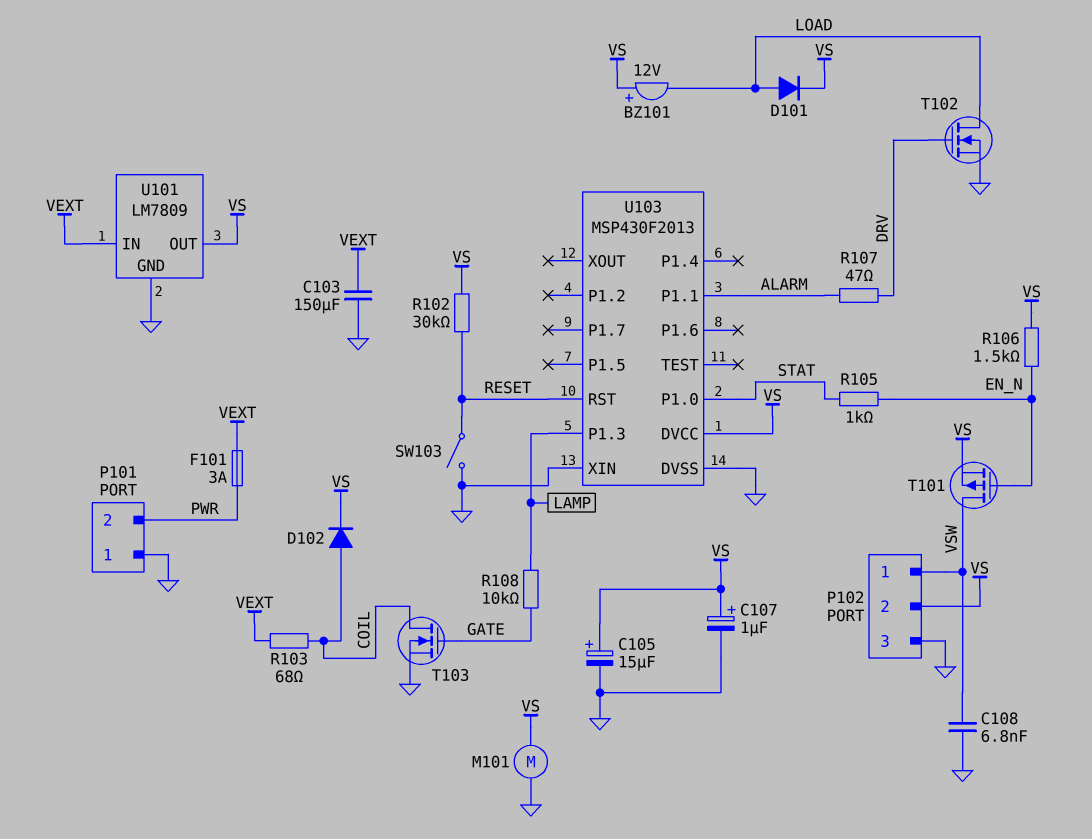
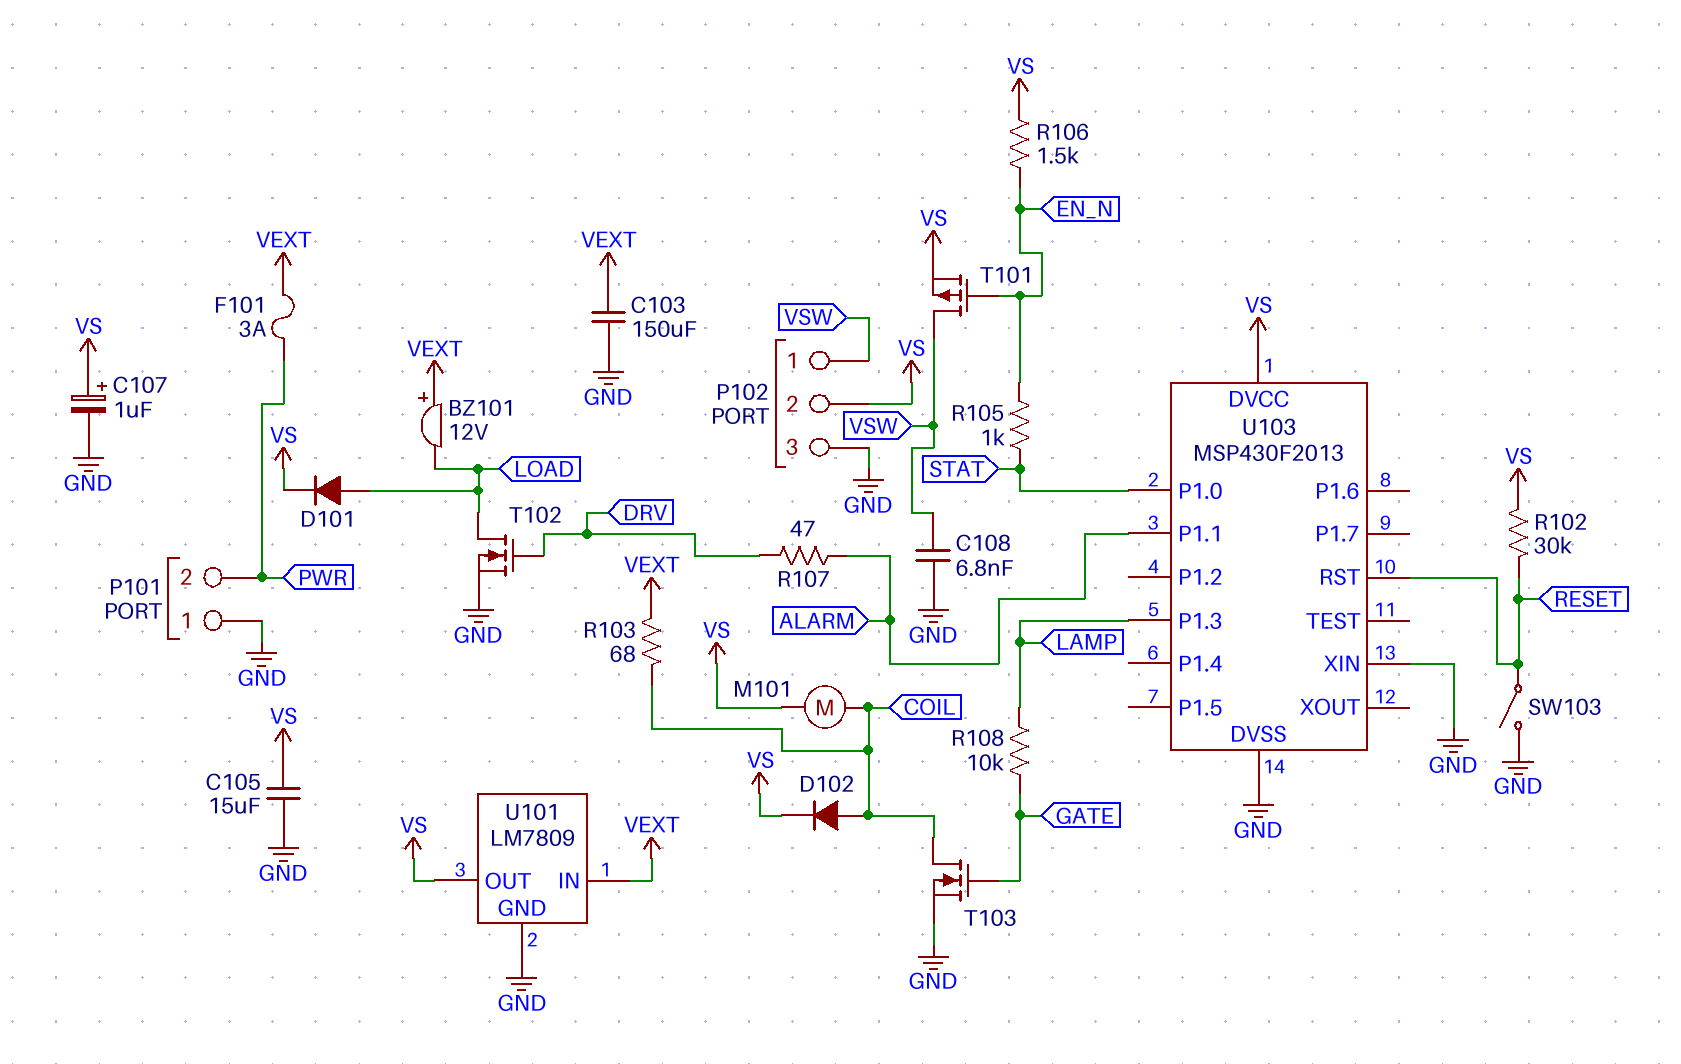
BZ101: buzzer 12V (plus VS, minus LOAD) -> buzzer 12V (plus VEXT, minus LOAD)
C105: 15uF (plus VS, minus GND) -> 15uF (GND, VS)
M101: motor (GND, VS) -> motor (COIL, VS)

